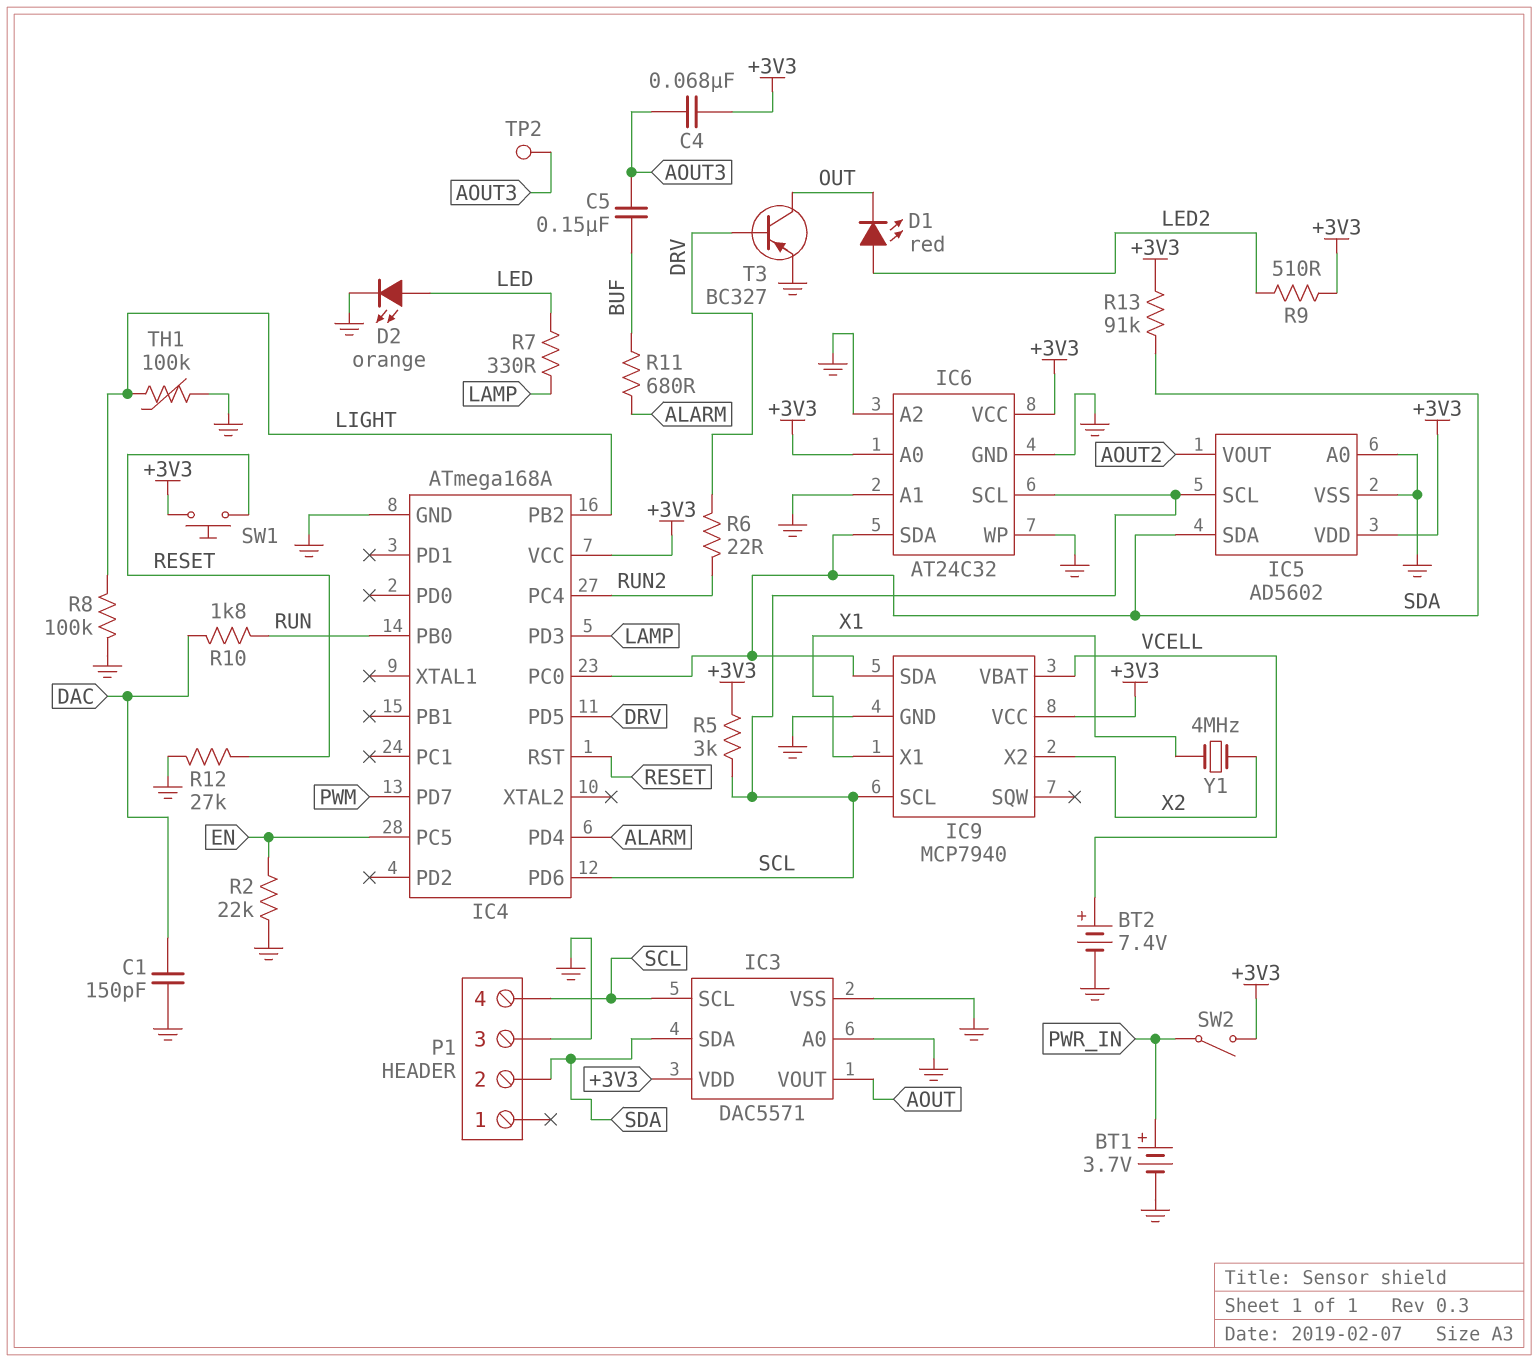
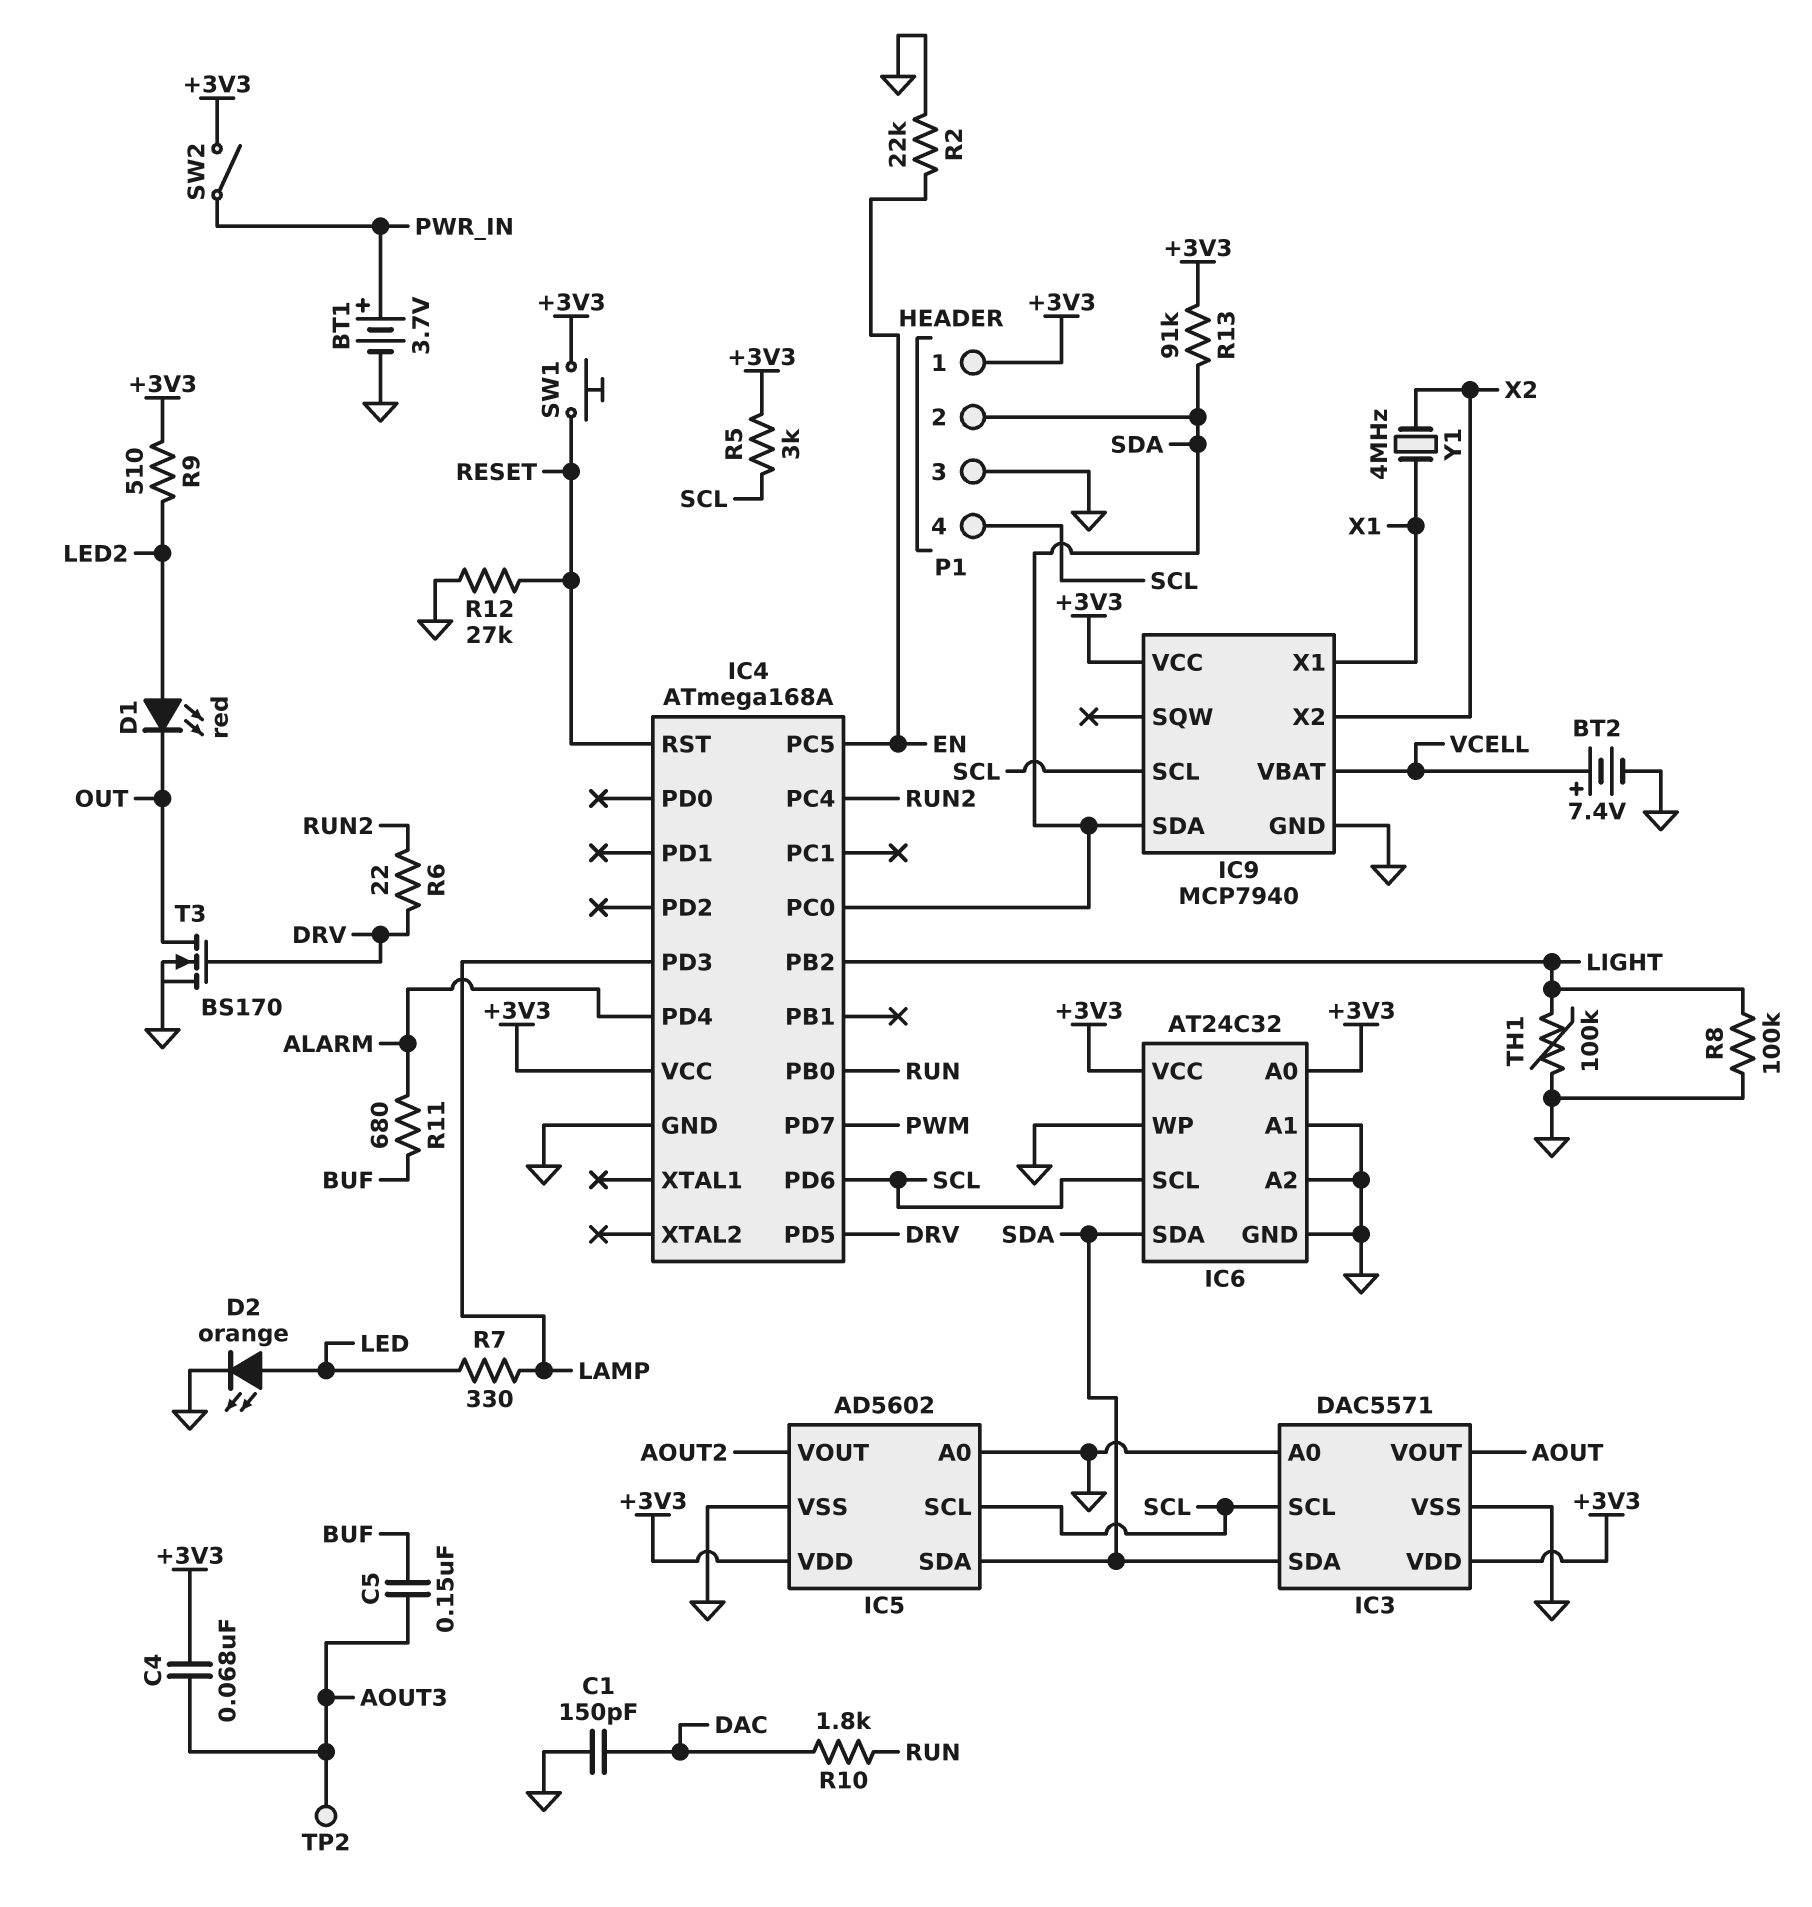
P1 pin 1: none -> +3V3
T3: PNP BC327 (B DRV, C OUT, E GND) -> NMOS BS170 (G DRV, D OUT, S GND)

